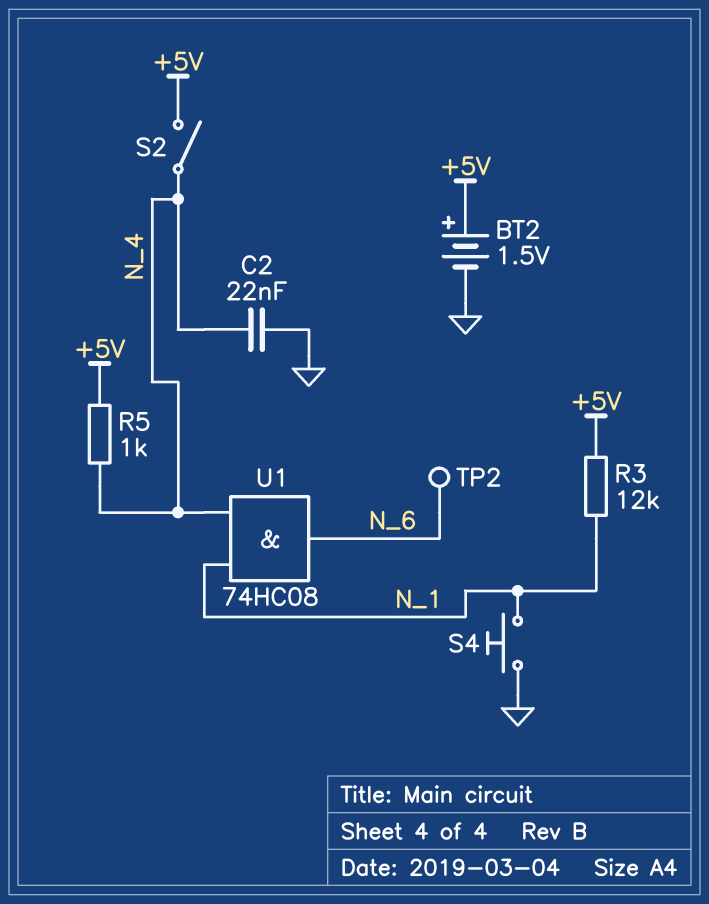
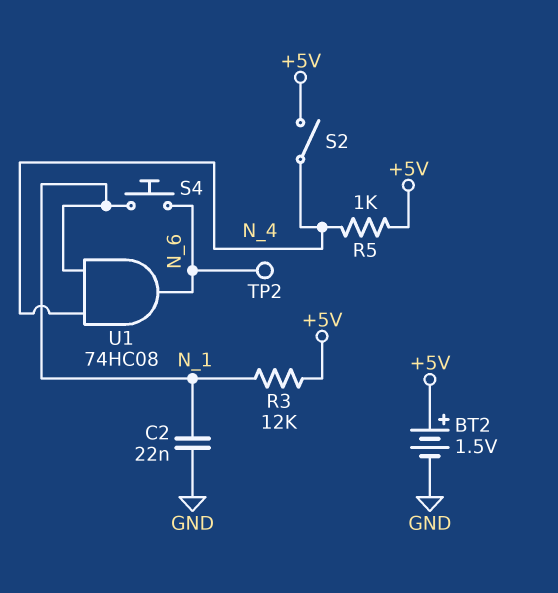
C2: 22nF (GND, N_4) -> 22nF (GND, N_1)
S4: button (GND, N_1) -> button (N_1, N_6)

